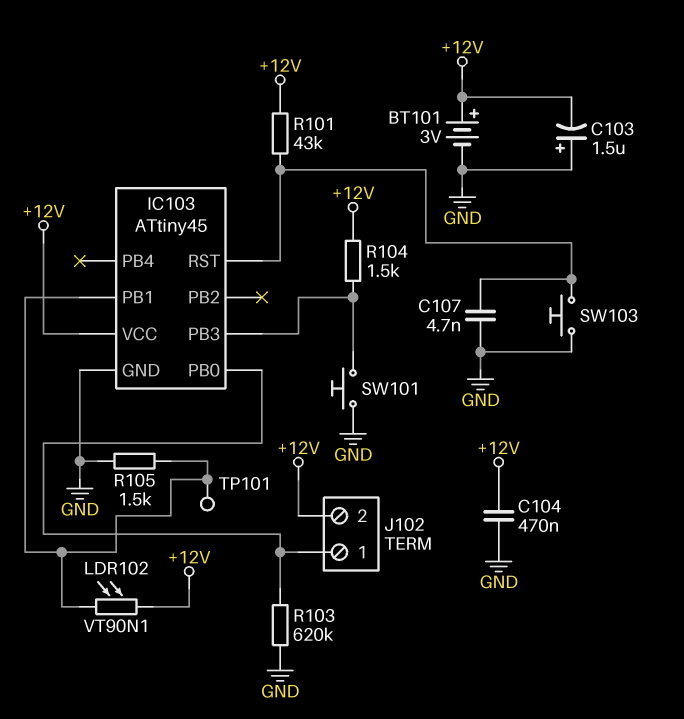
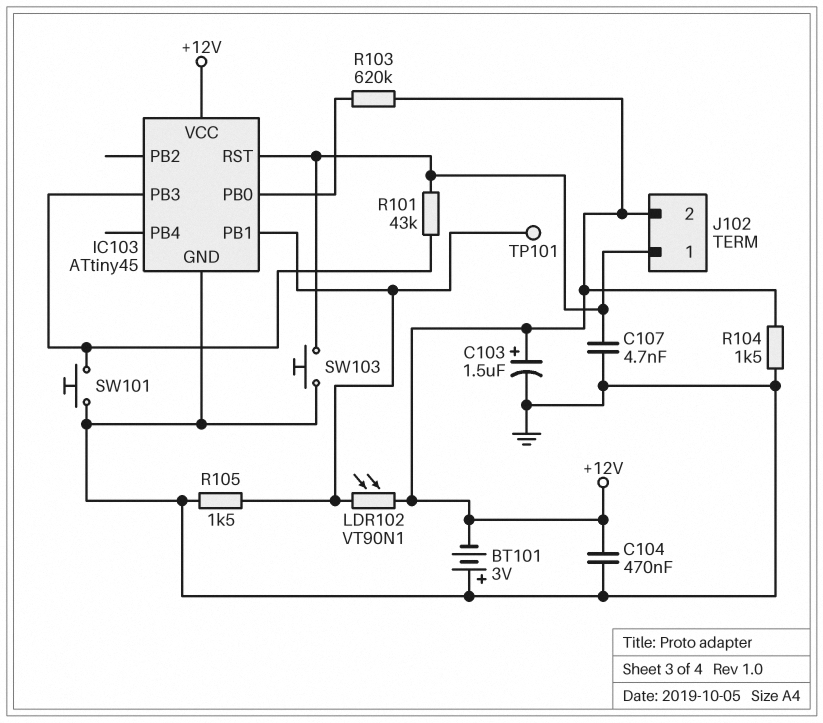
BT101: 3V (plus +12V, minus GND) -> 3V (plus GND, minus +12V)
C103: 1.5uF (plus GND, minus +12V) -> 1.5uF (plus +12V, minus GND)
J102 pin 1: IC103/PB0 -> IC103/RST
R101: 43k (+12V, IC103/RST) -> 43k (IC103/PB3, IC103/RST)
R103: 620k (GND, IC103/PB0) -> 620k (+12V, IC103/PB0)
R104: 1.5k (+12V, IC103/PB3) -> 1.5k (+12V, GND)

